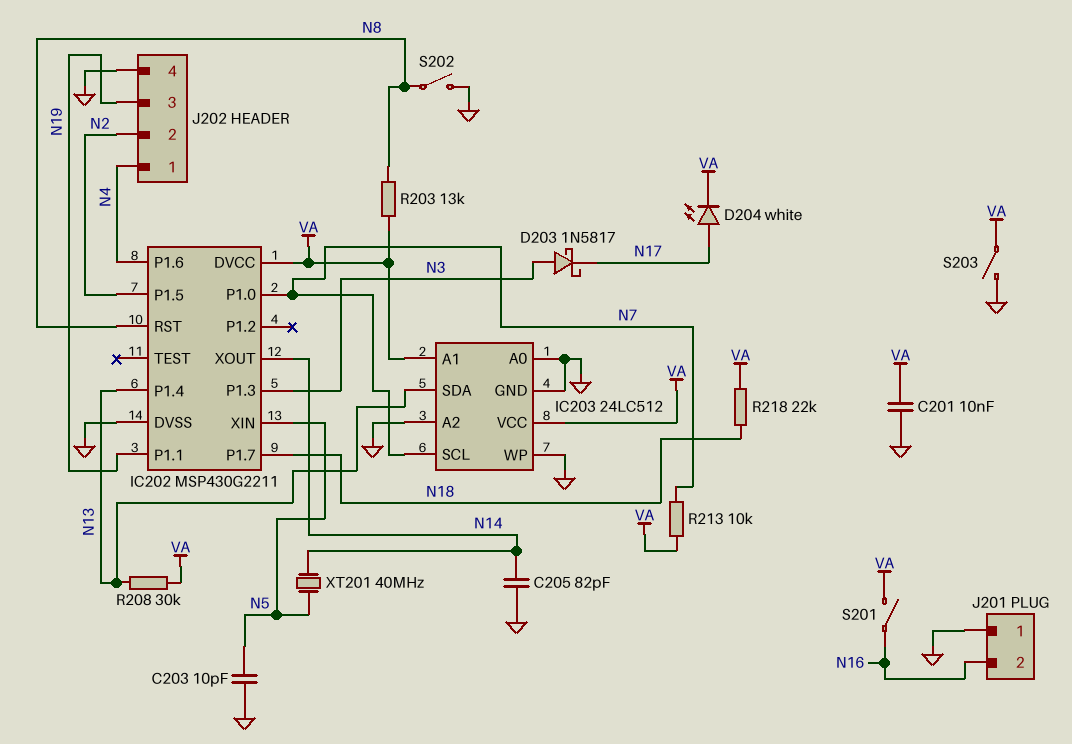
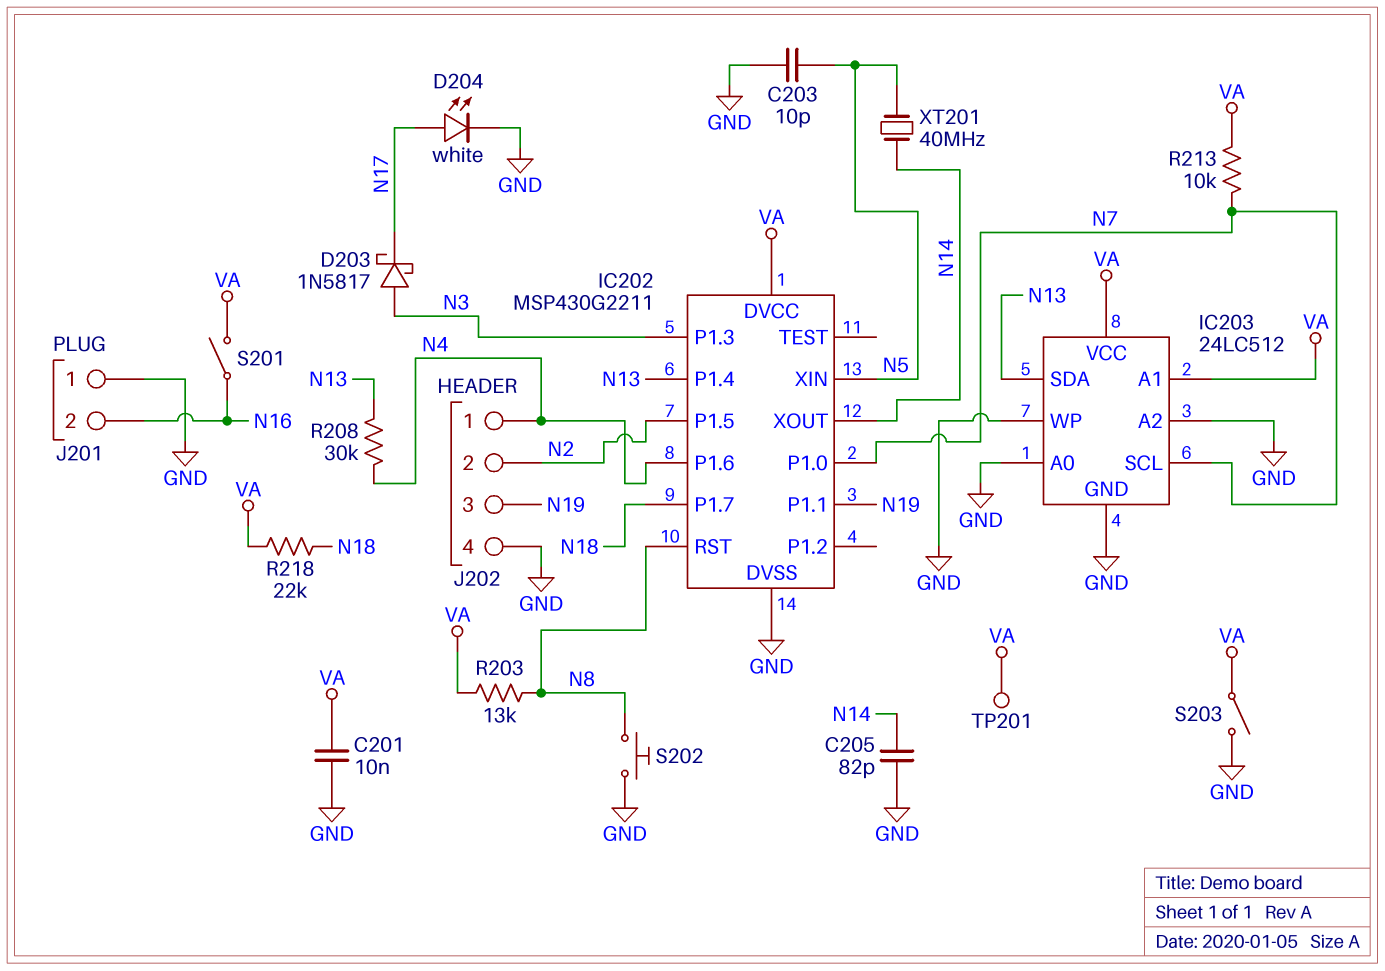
D204: LED white (A N17, K VA) -> LED white (A N17, K GND)
R208: 30k (N13, VA) -> 30k (N4, N13)
S202: switch (GND, N8) -> button (GND, N8)
TP201: none -> test point (VA)

